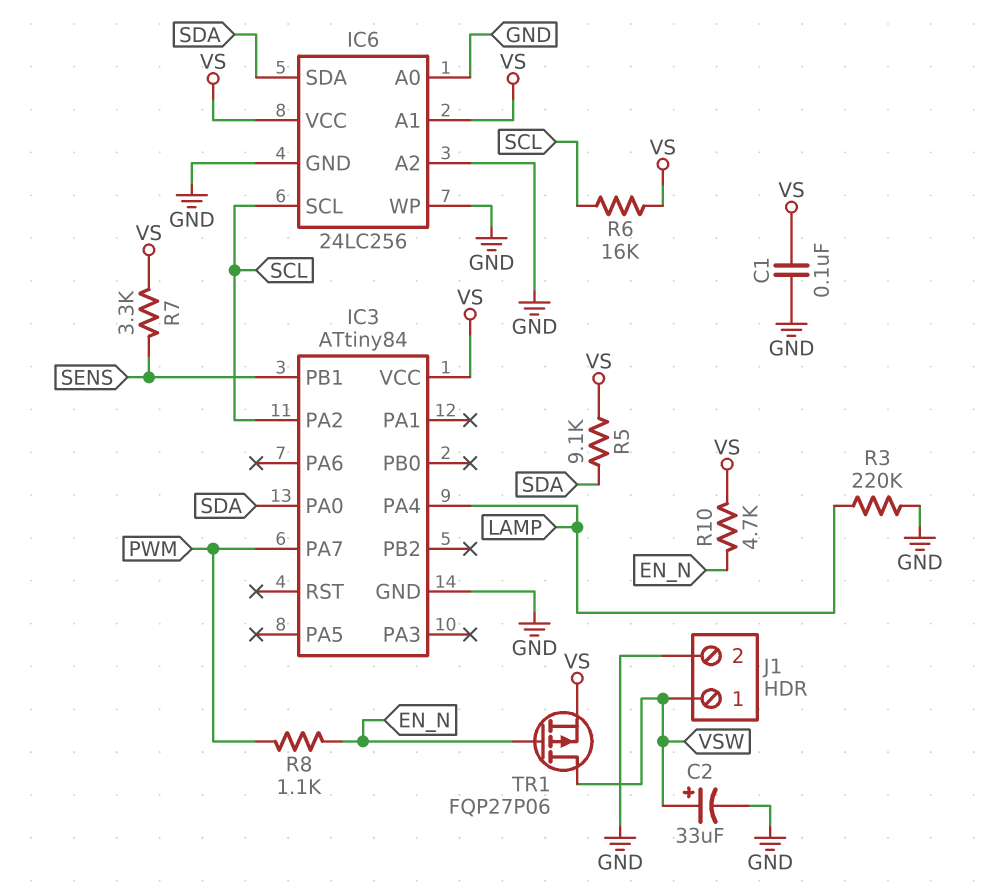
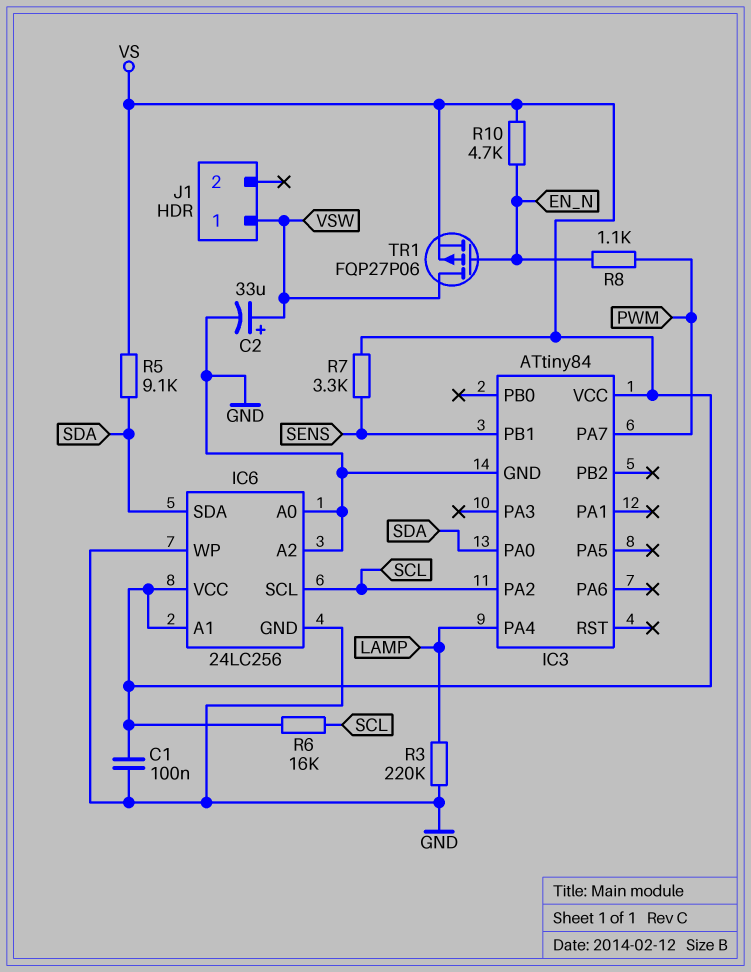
J1 pin 2: GND -> none

